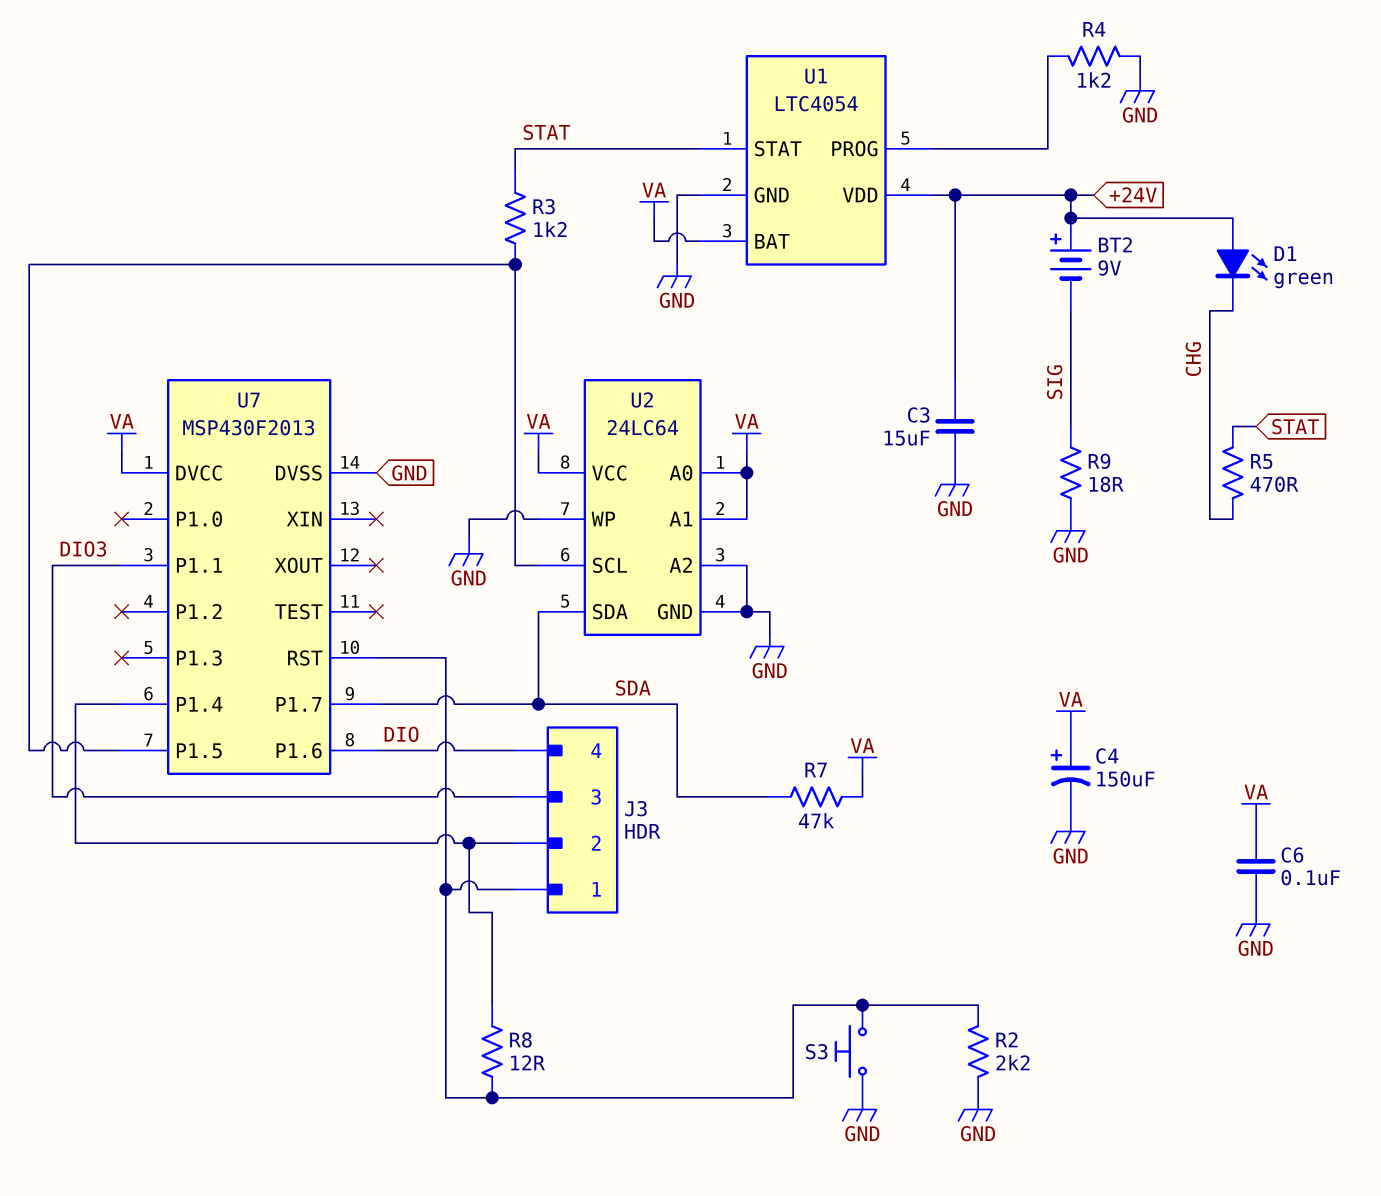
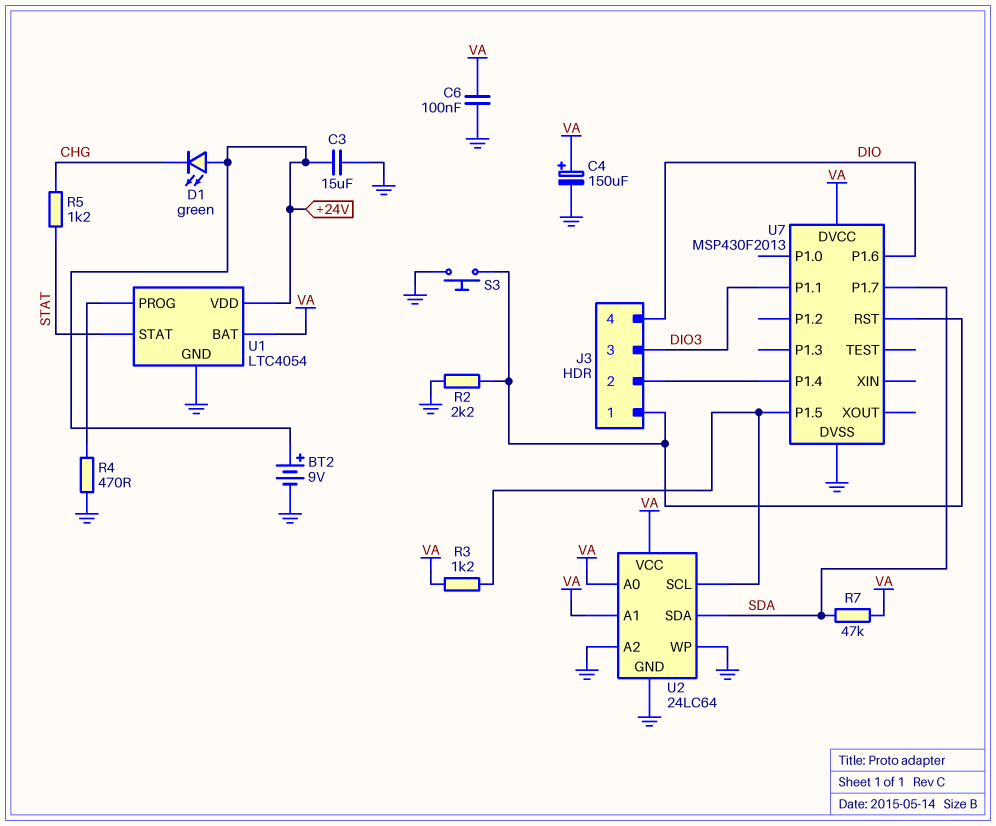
BT2: 9V (plus +24V, minus SIG) -> 9V (plus +24V, minus GND)
R3: 1.2k (STAT, U2/SCL) -> 1.2k (U2/SCL, VA)
R4: 1.2k (GND, U1/PROG) -> 470 (GND, U1/PROG)
R5: 470 (CHG, STAT) -> 1.2k (CHG, STAT)
R8: 12 (J3/1, J3/2) -> none
R9: 18 (GND, SIG) -> none

